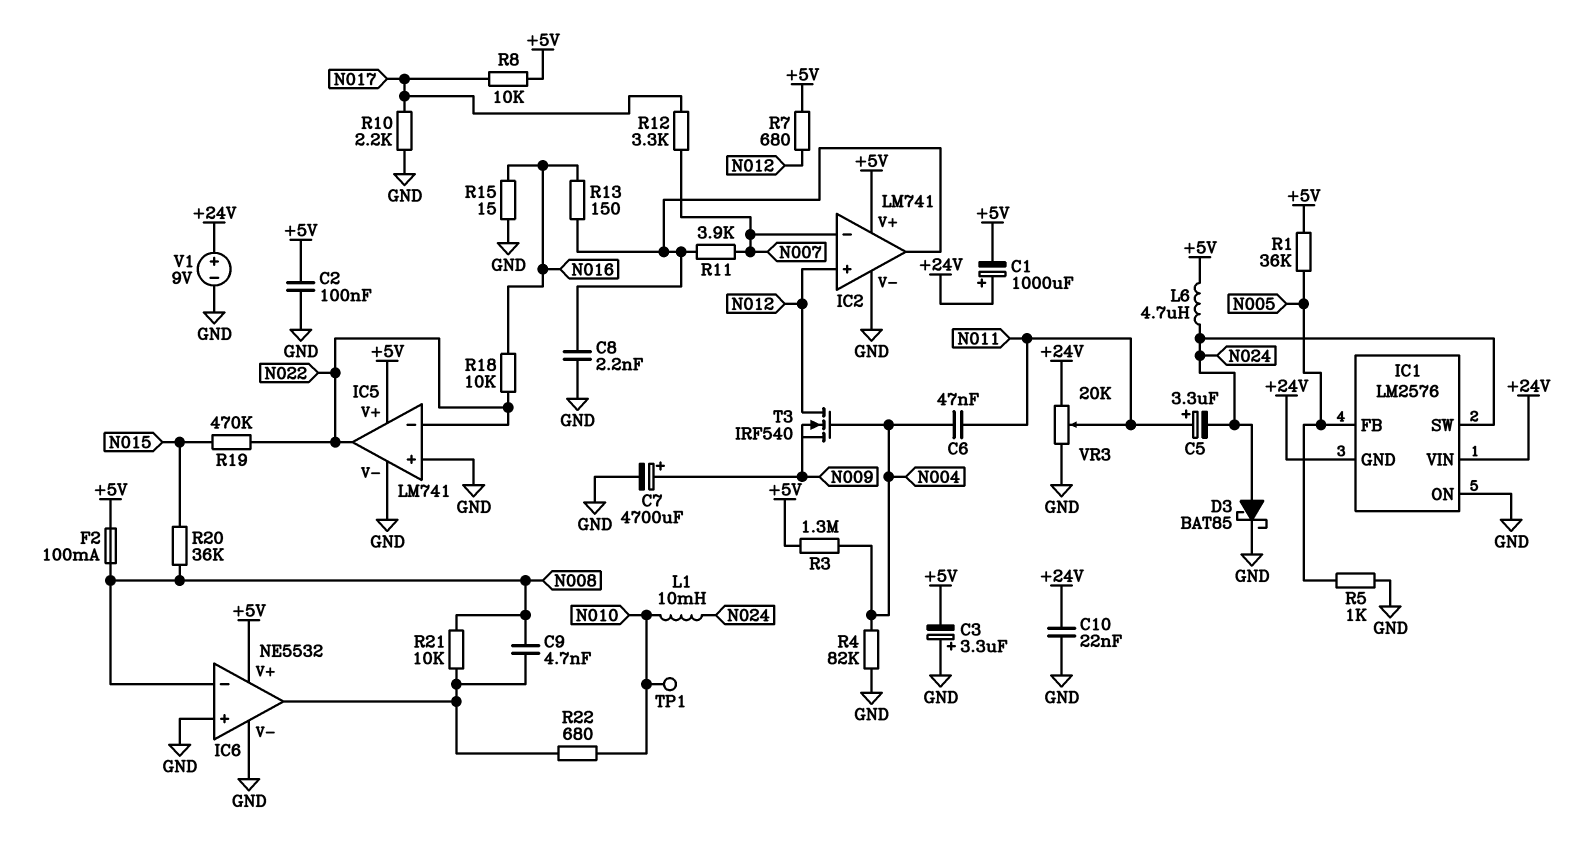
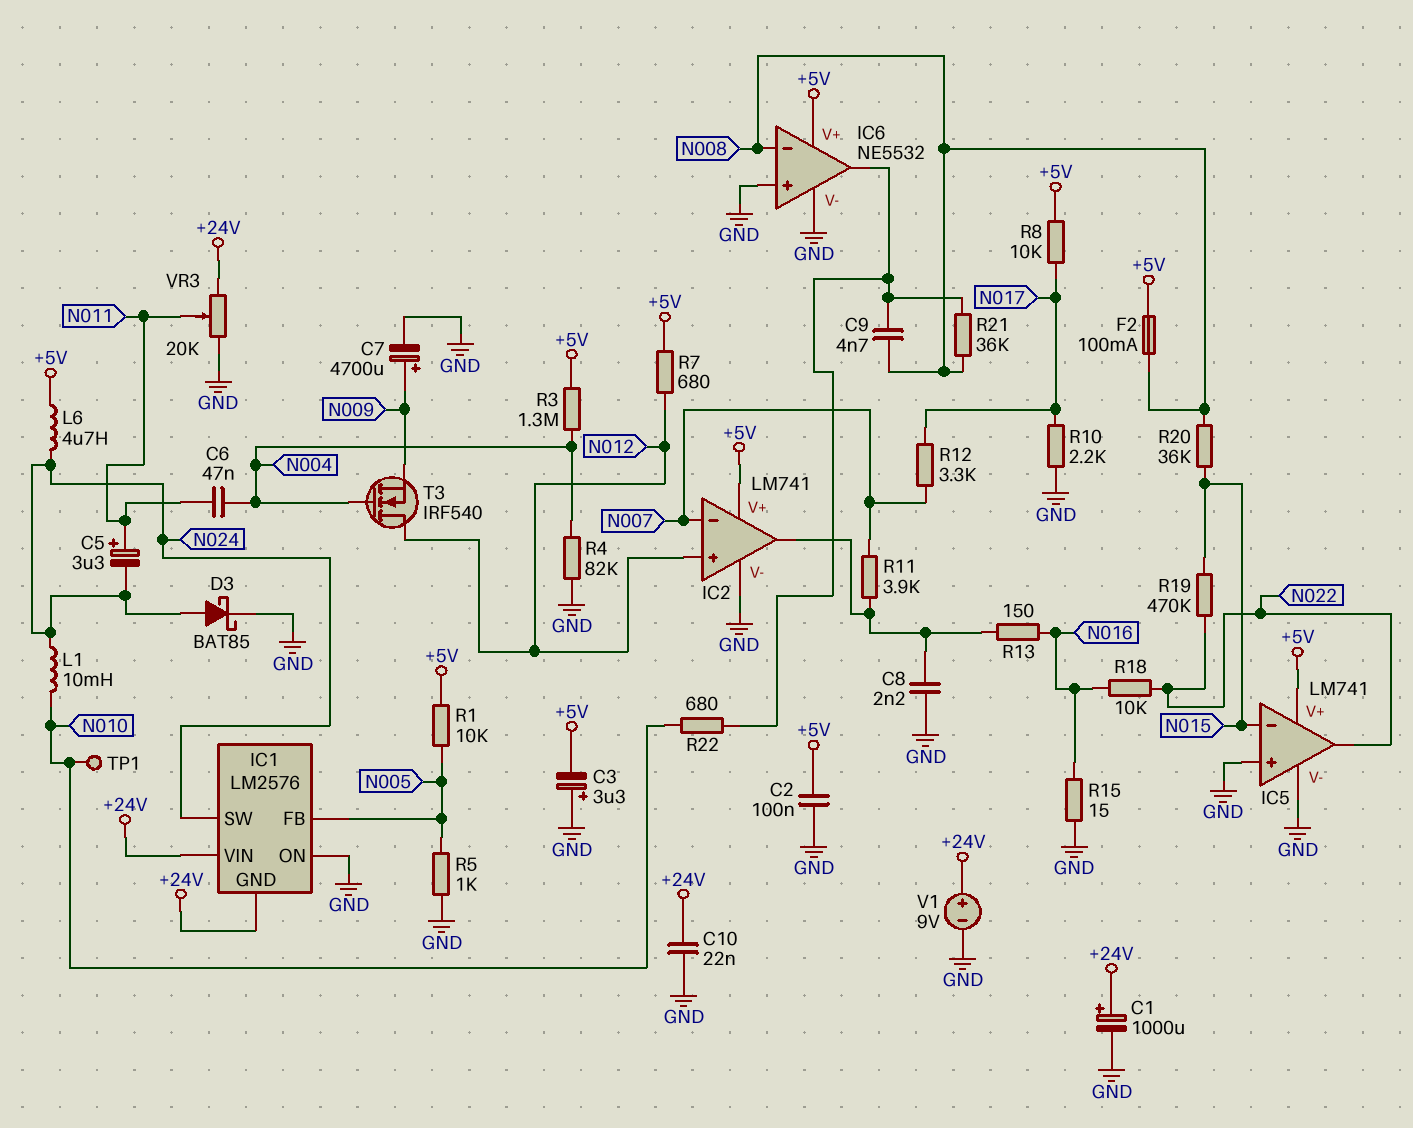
C1: 1000uF (plus +24V, minus +5V) -> 1000uF (plus +24V, minus GND)
IC5 pin in-: N022 -> N015
R1: 36k (+5V, N005) -> 10k (+5V, N005)
R21: 10k (IC6/out, N008) -> 36k (IC6/out, N008)

